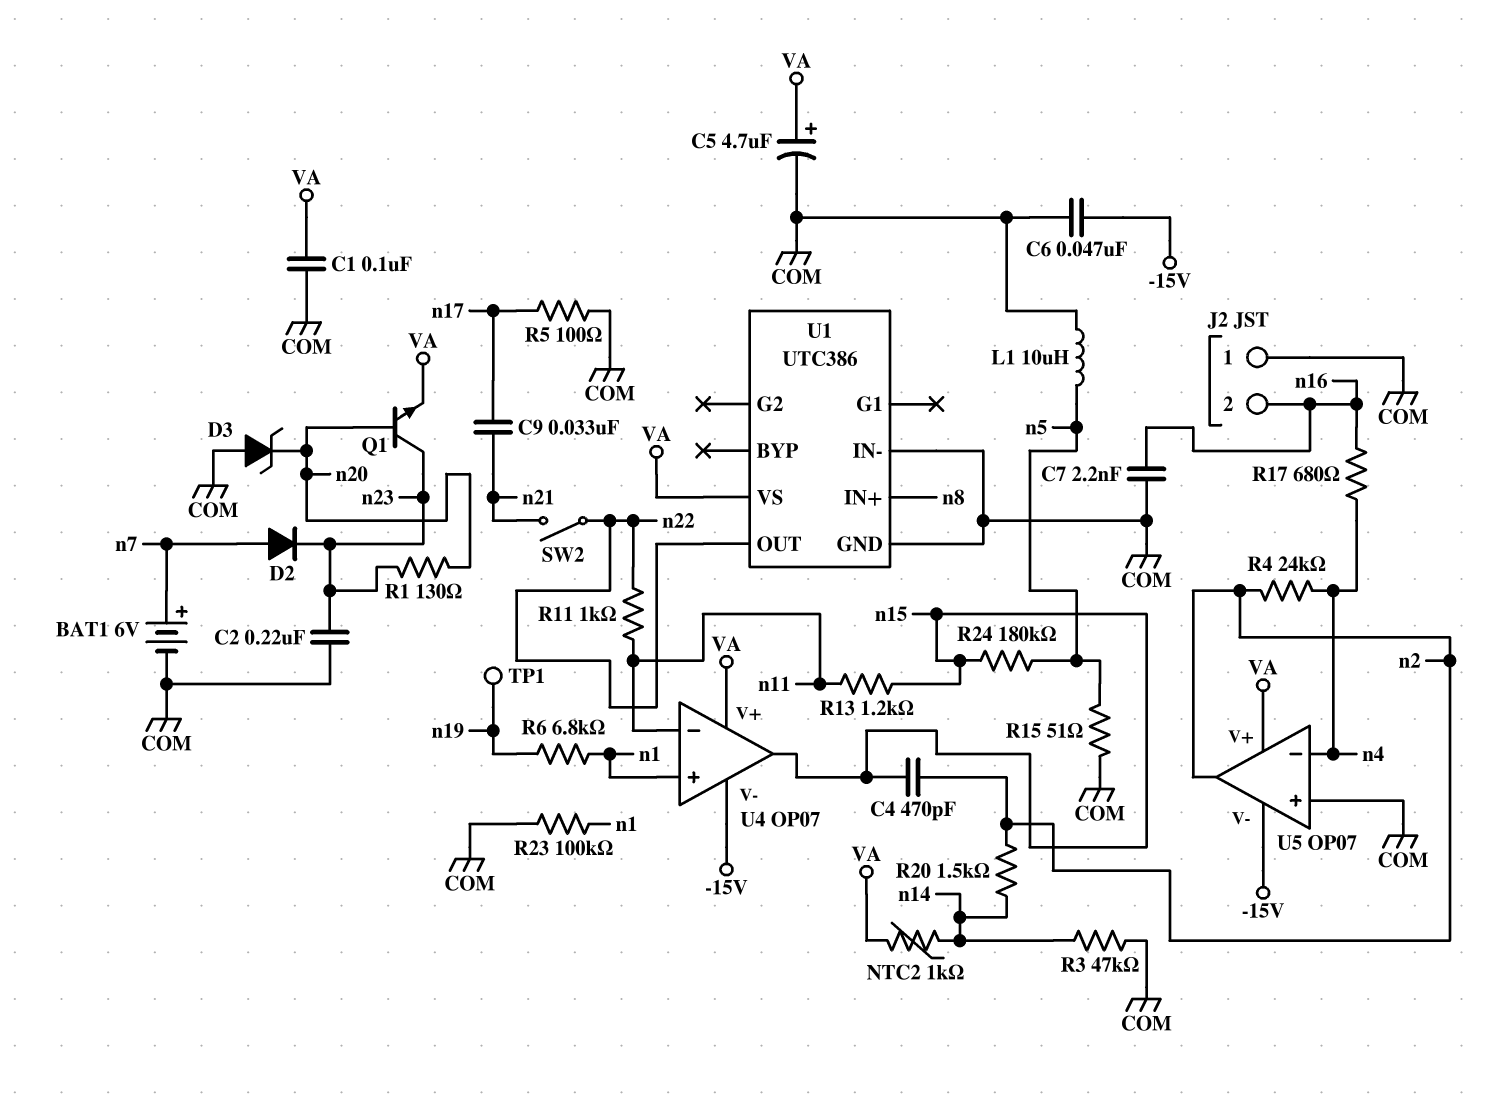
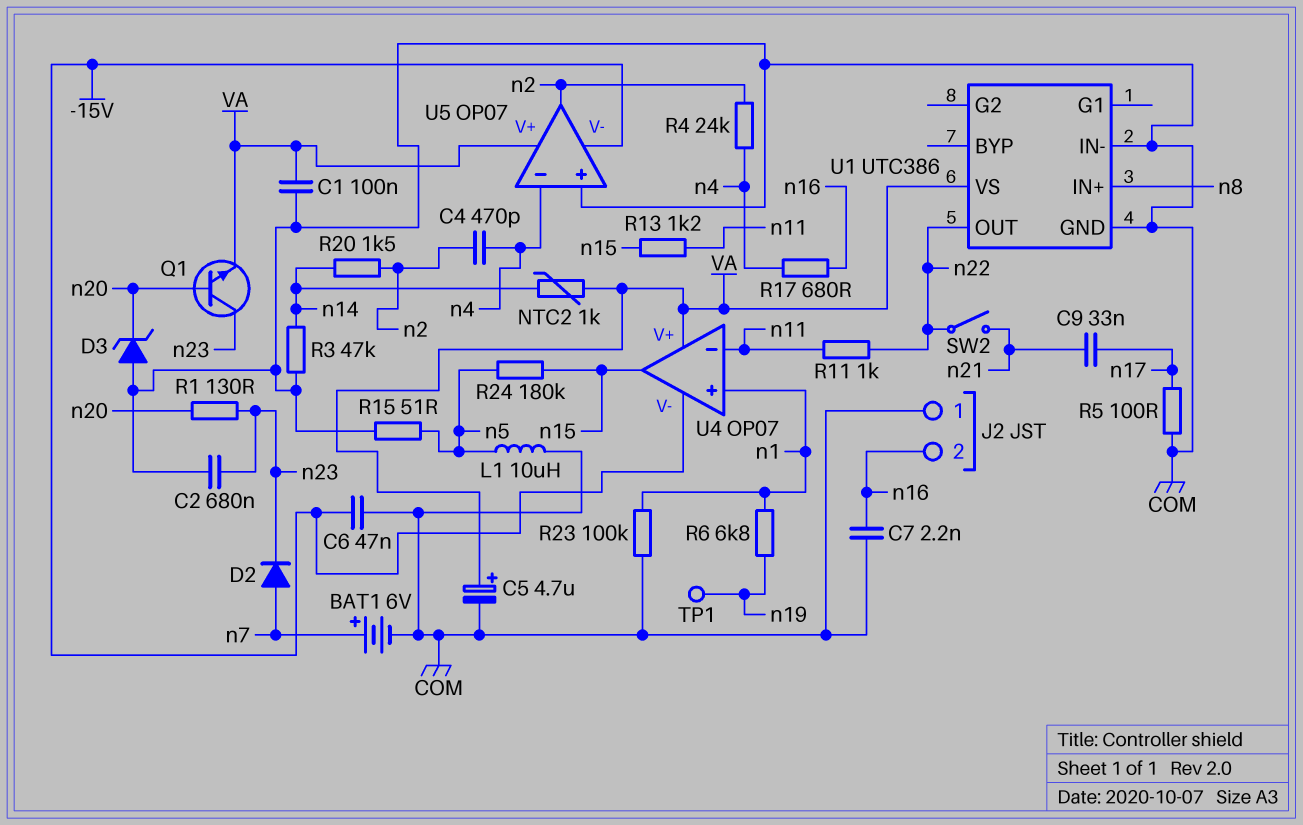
C2: 220nF (COM, n23) -> 680nF (COM, n23)
C4: 470pF (n2, n15) -> 470pF (n2, n4)

